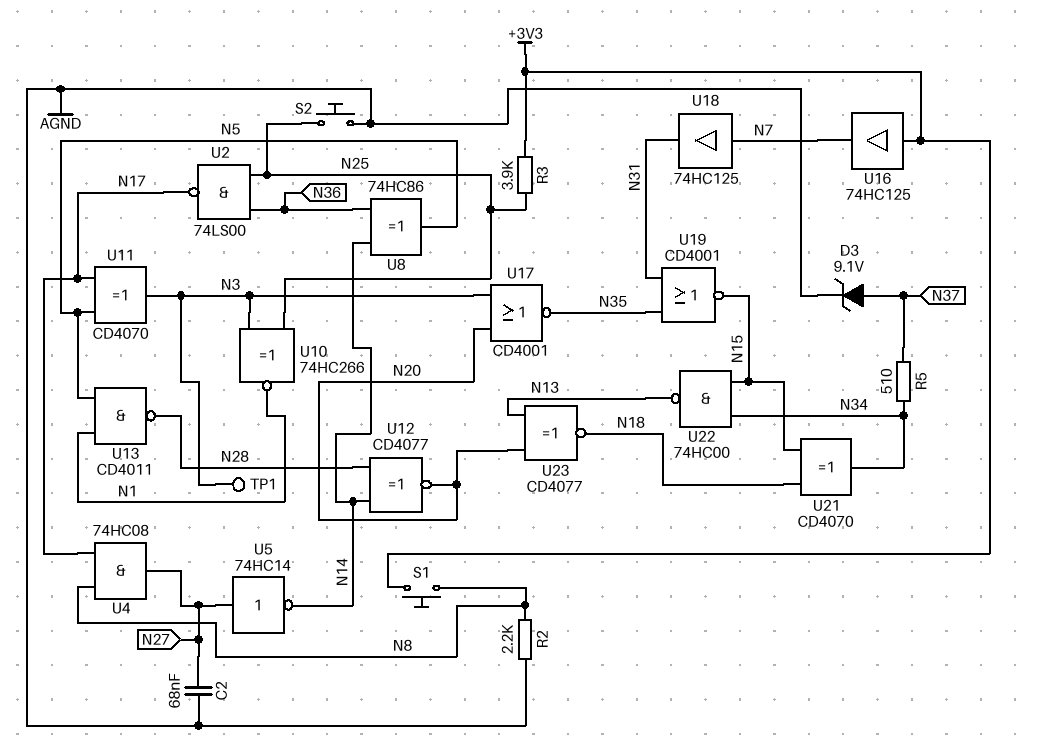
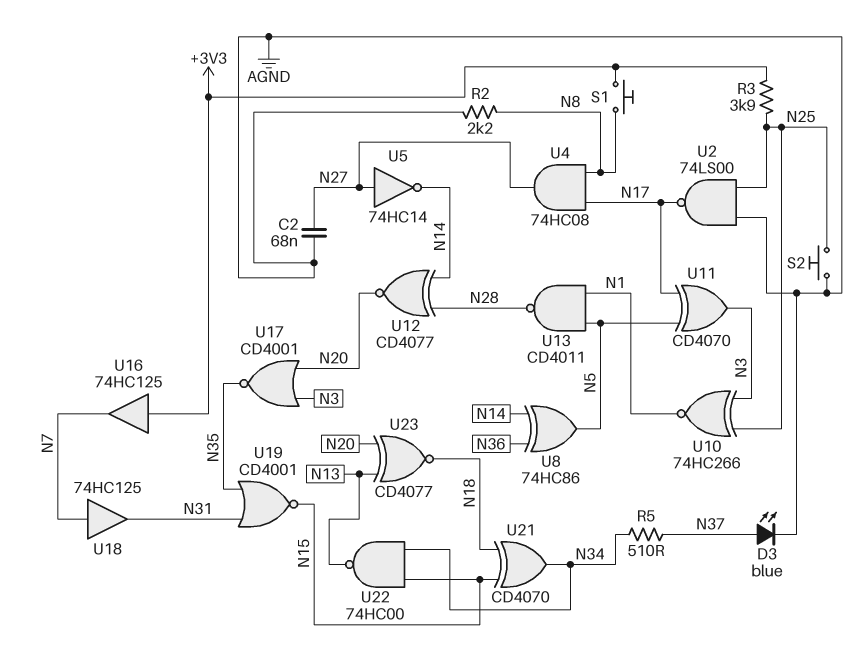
D3: zener 9.1V (A N37, K AGND) -> LED blue (A N37, K AGND)
TP1: test point (N3) -> none
U2: NAND 74LS00 (in N25, in N36, out N17) -> NAND 74LS00 (in AGND, in N25, out N17)

